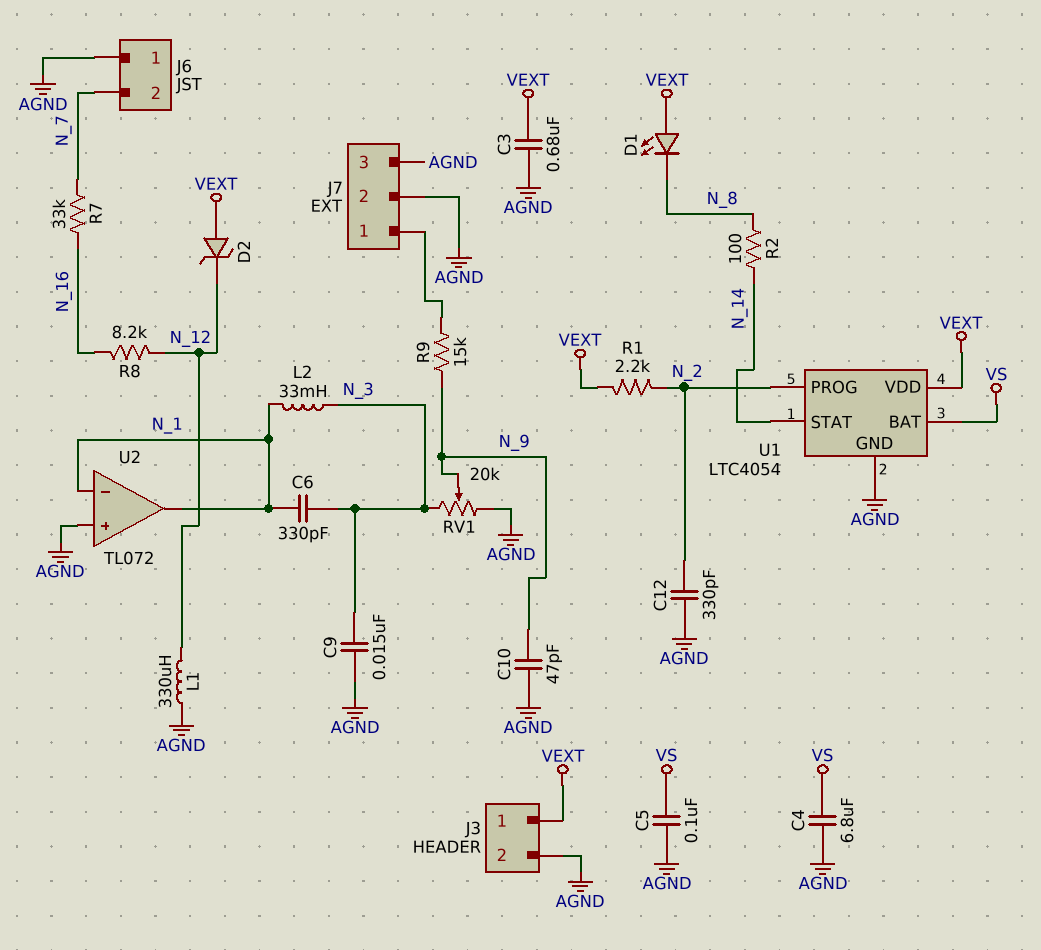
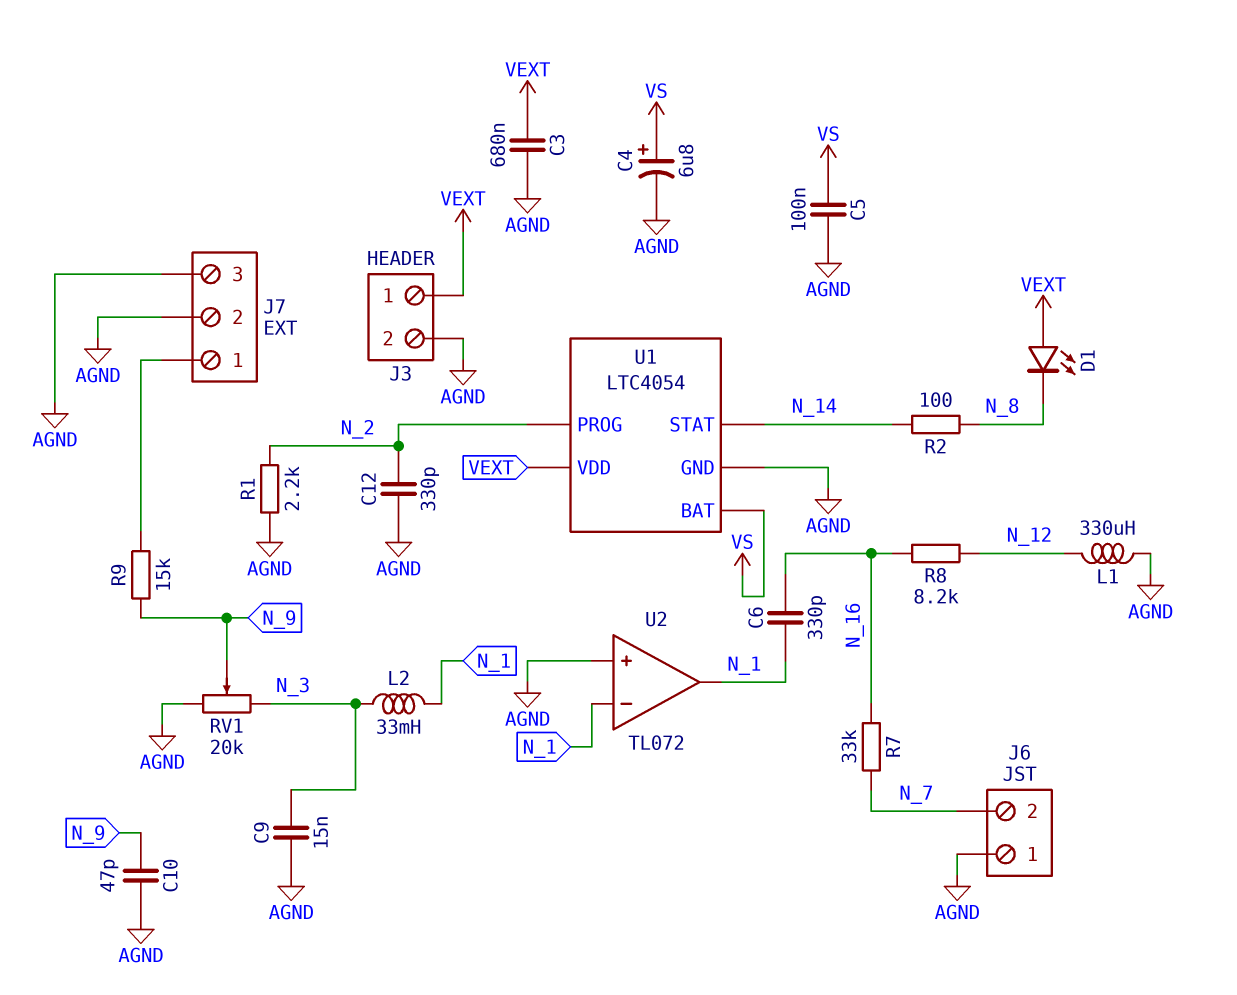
C4: 6.8uF (AGND, VS) -> 6.8uF (plus VS, minus AGND)
C6: 330pF (N_1, N_3) -> 330pF (N_1, N_16)
D2: zener (A VEXT, K N_12) -> none
R1: 2.2k (N_2, VEXT) -> 2.2k (AGND, N_2)

